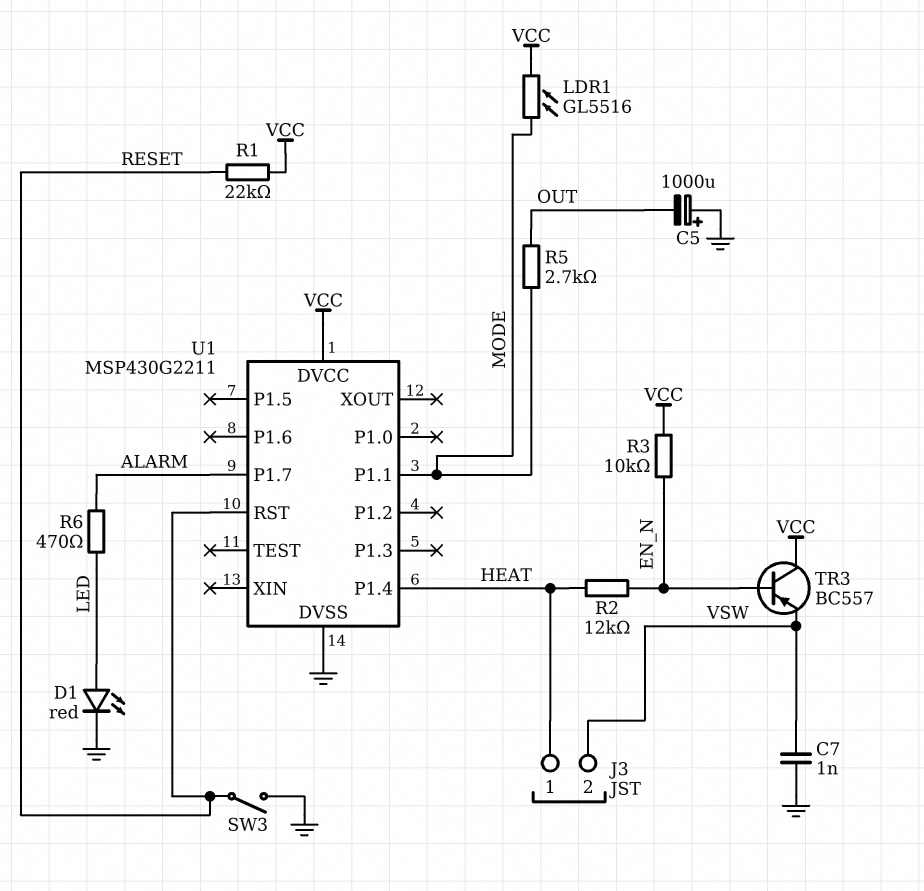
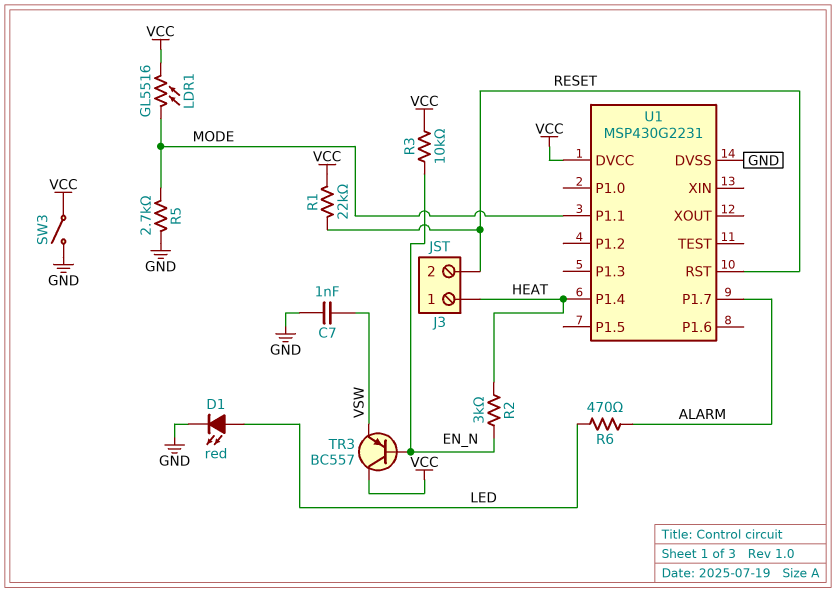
C5: 1000uF (plus GND, minus OUT) -> none
J3 pin 2: VSW -> RESET
R2: 12k (EN_N, HEAT) -> 3k (EN_N, HEAT)
R5: 2.7k (MODE, OUT) -> 2.7k (GND, MODE)
SW3: switch (GND, RESET) -> switch (GND, VCC)
U1: MSP430G2211 -> MSP430G2231

